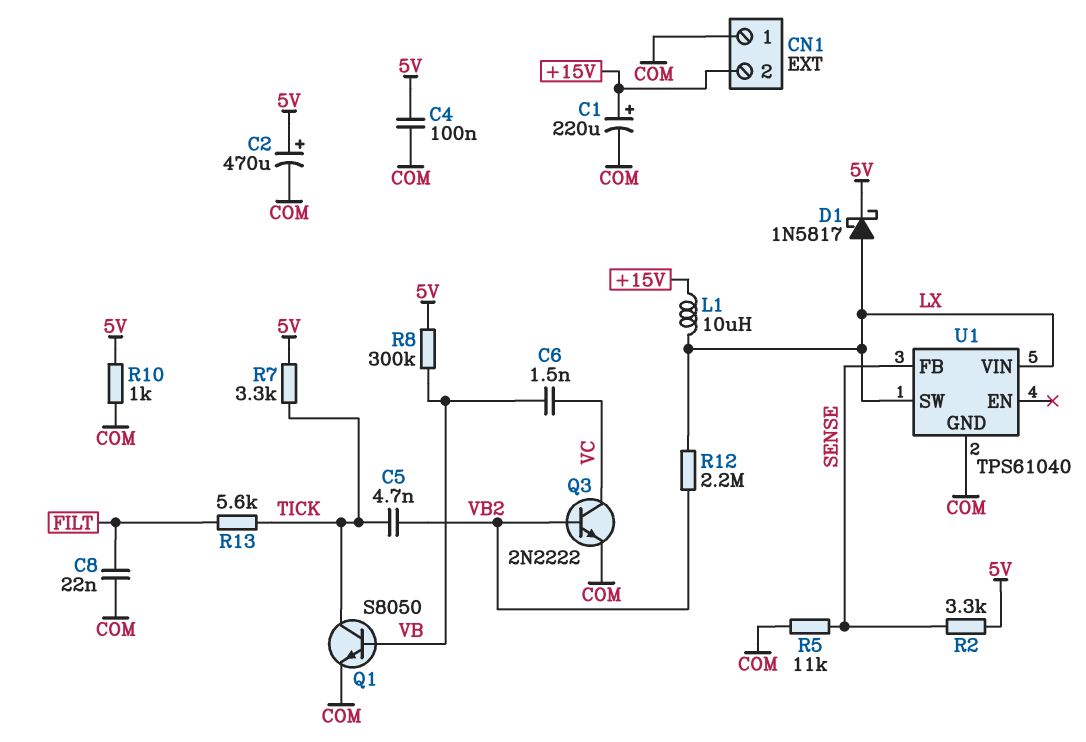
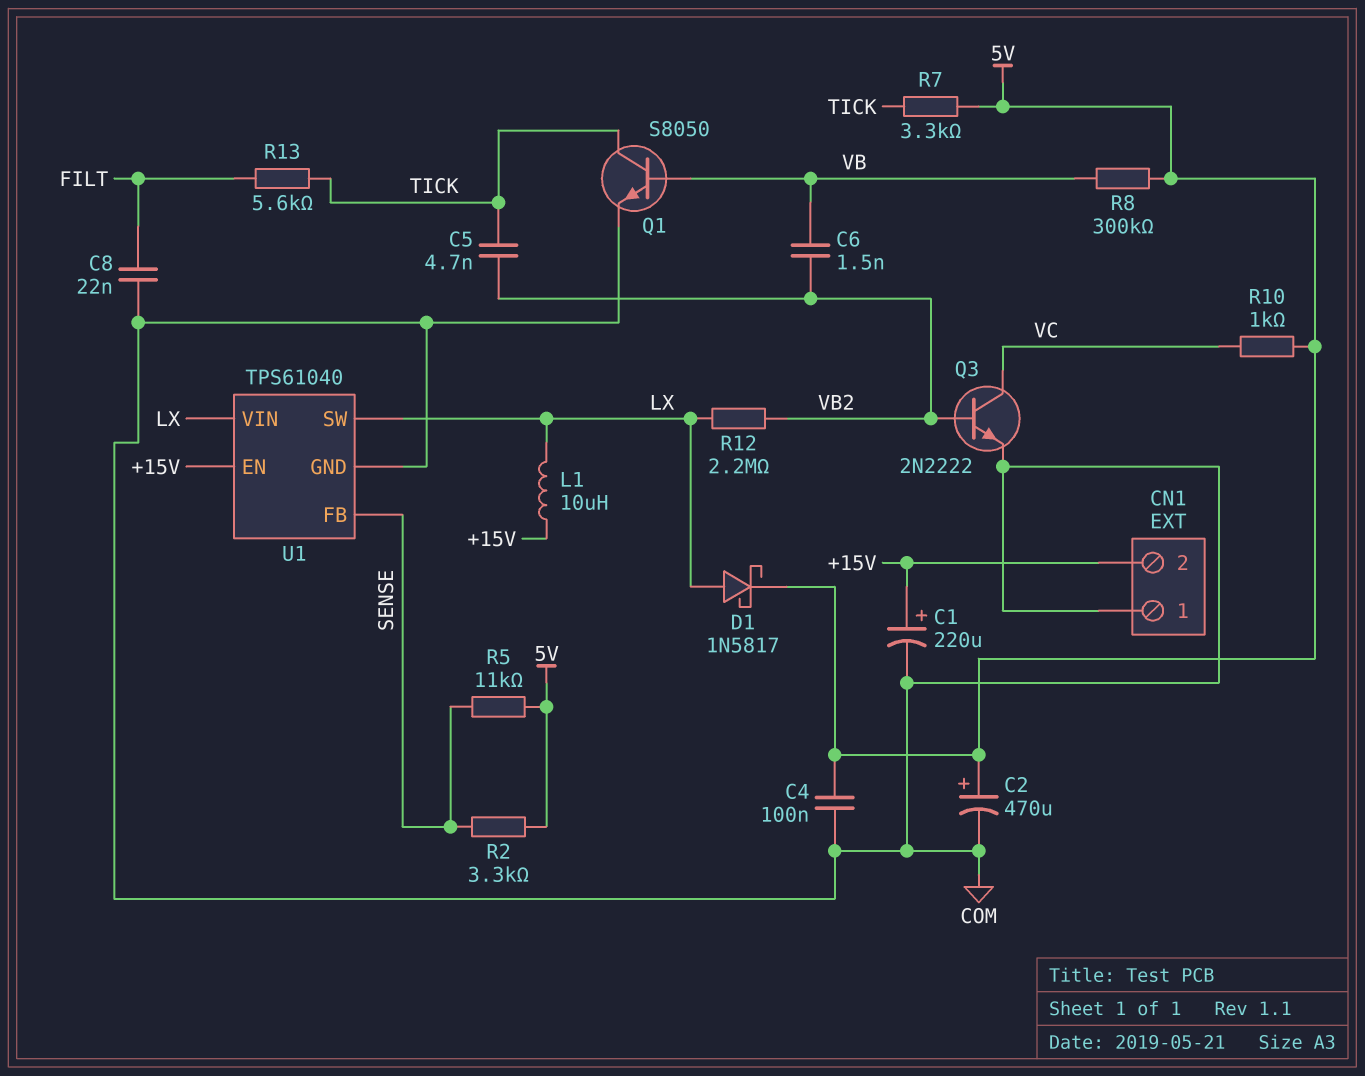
C6: 1.5nF (VB, VC) -> 1.5nF (VB, VB2)
R5: 11k (COM, SENSE) -> 11k (5V, SENSE)
R10: 1k (5V, COM) -> 1k (5V, VC)
U1 pin EN: none -> +15V

